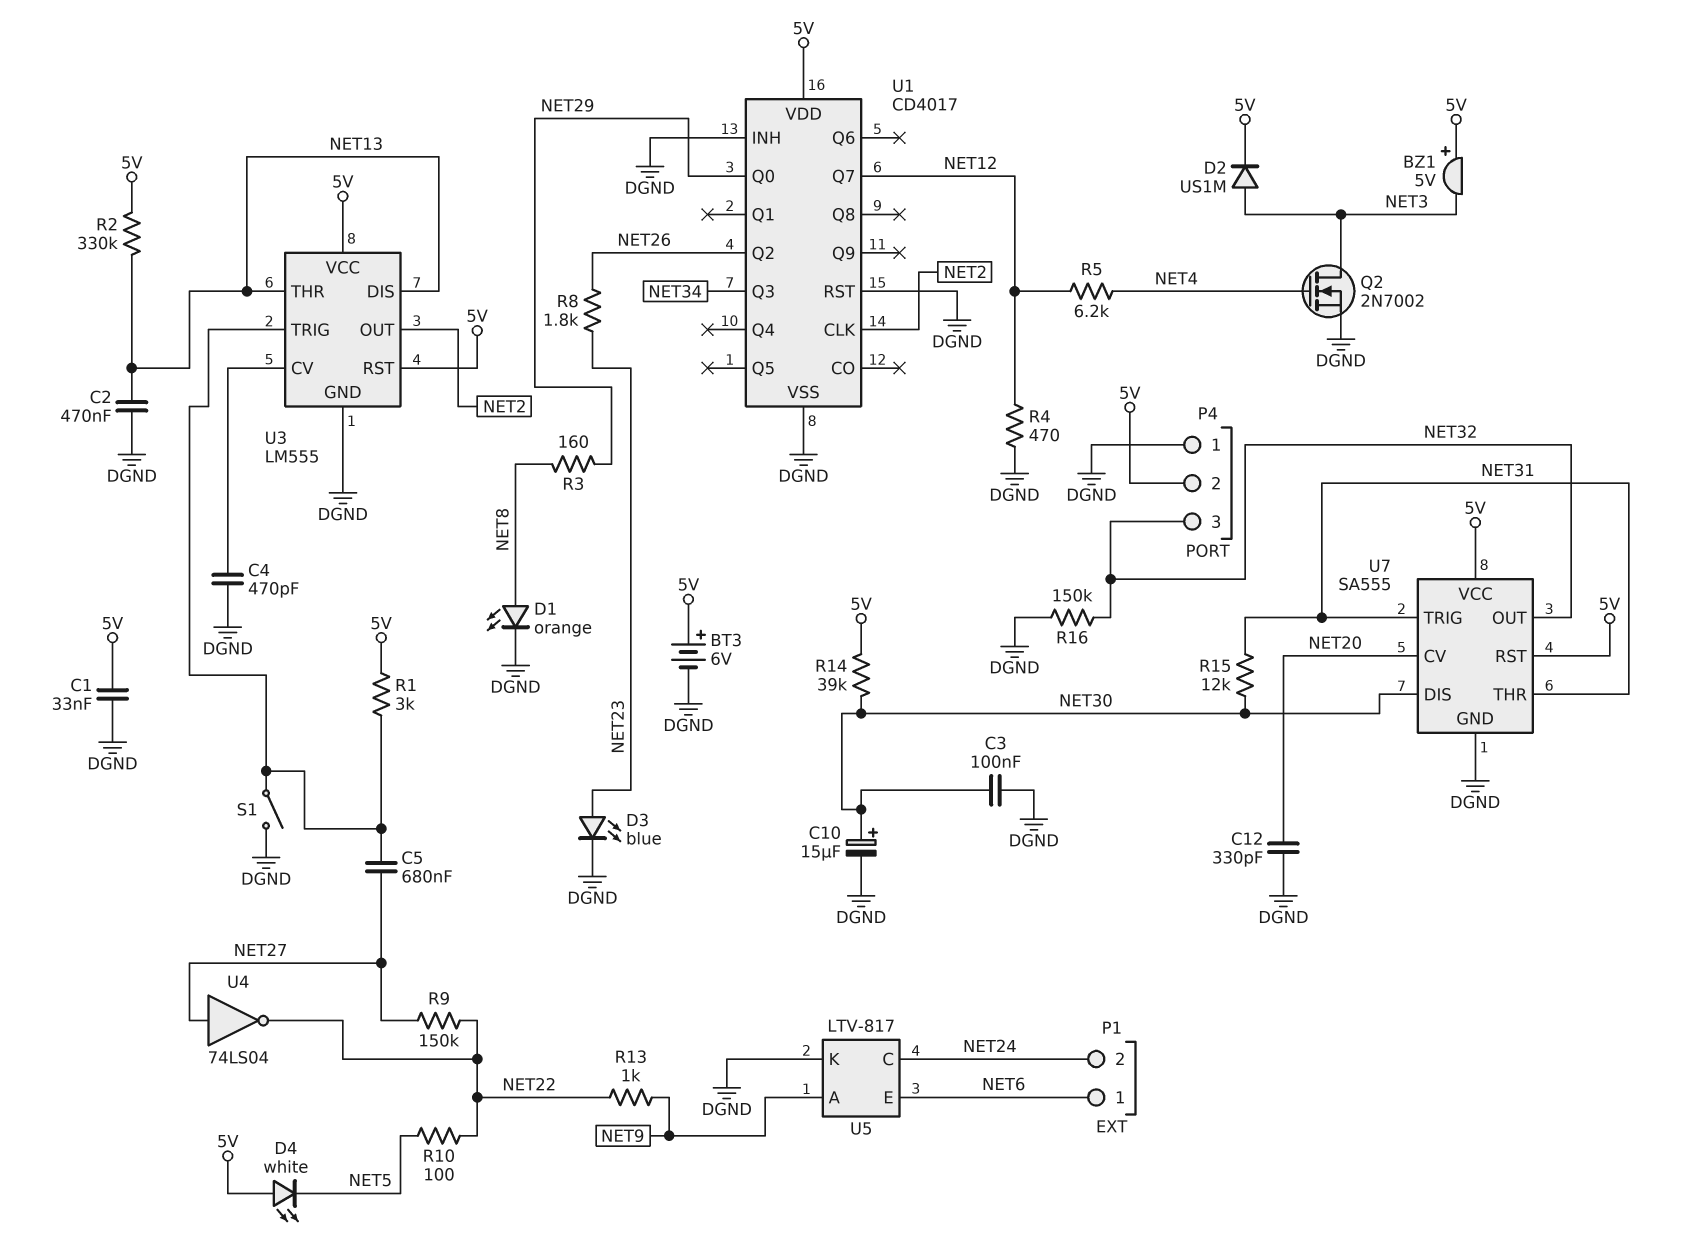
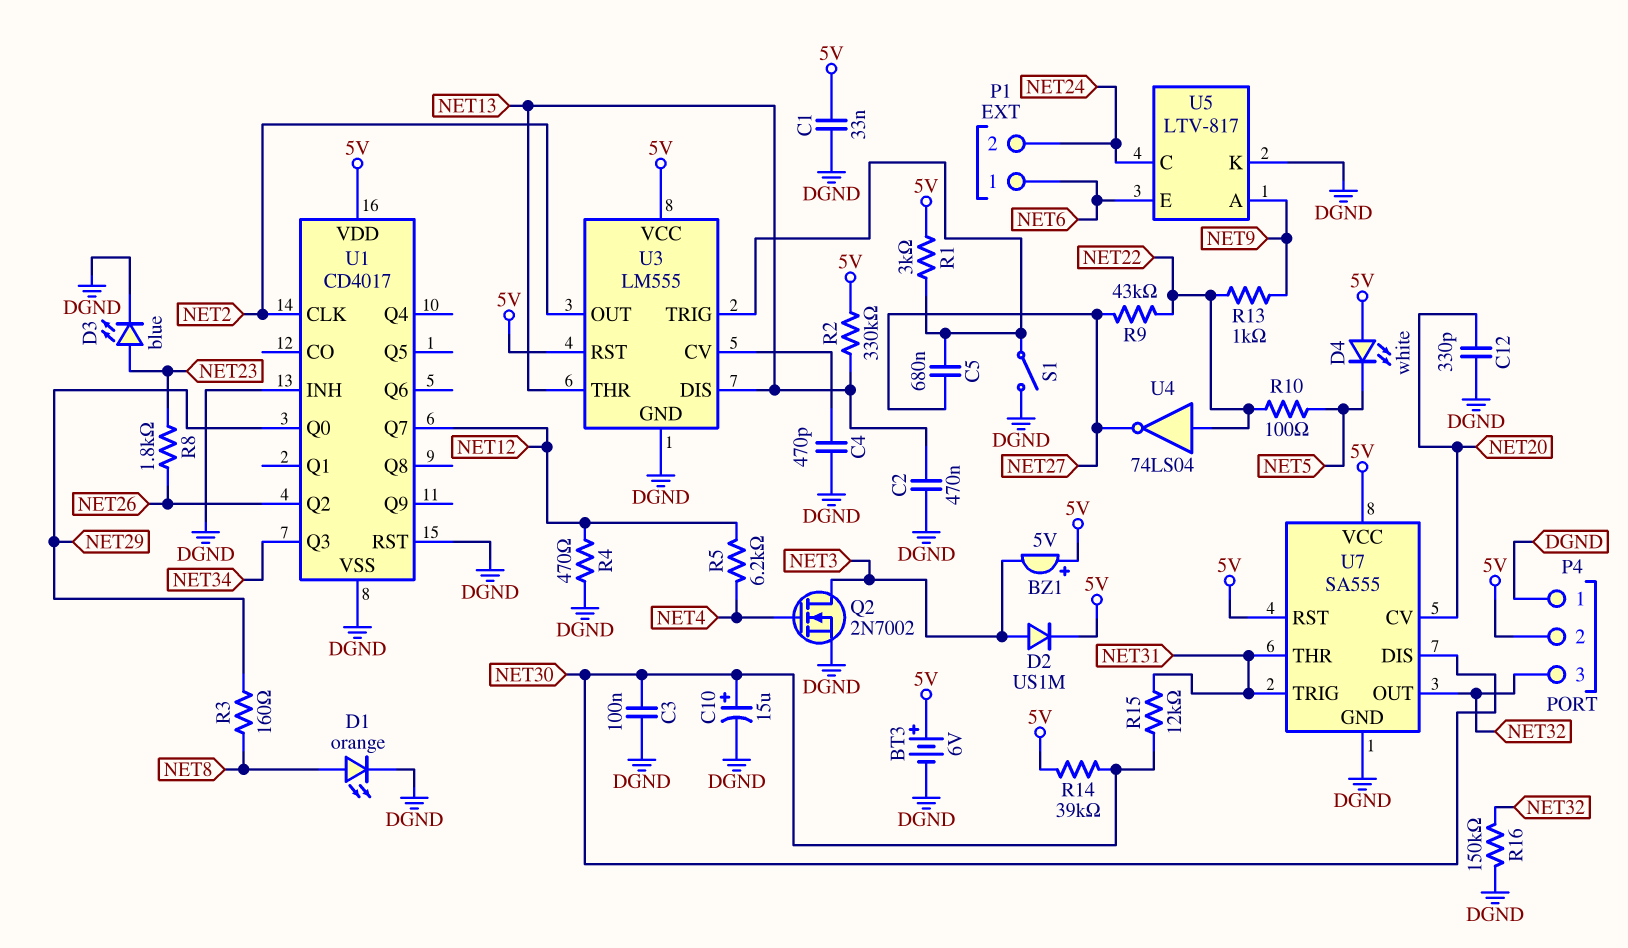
R9: 150k (NET22, NET27) -> 43k (NET22, NET27)
U4: NOT 74LS04 (in NET27, out NET22) -> NOT 74LS04 (in NET22, out NET27)

